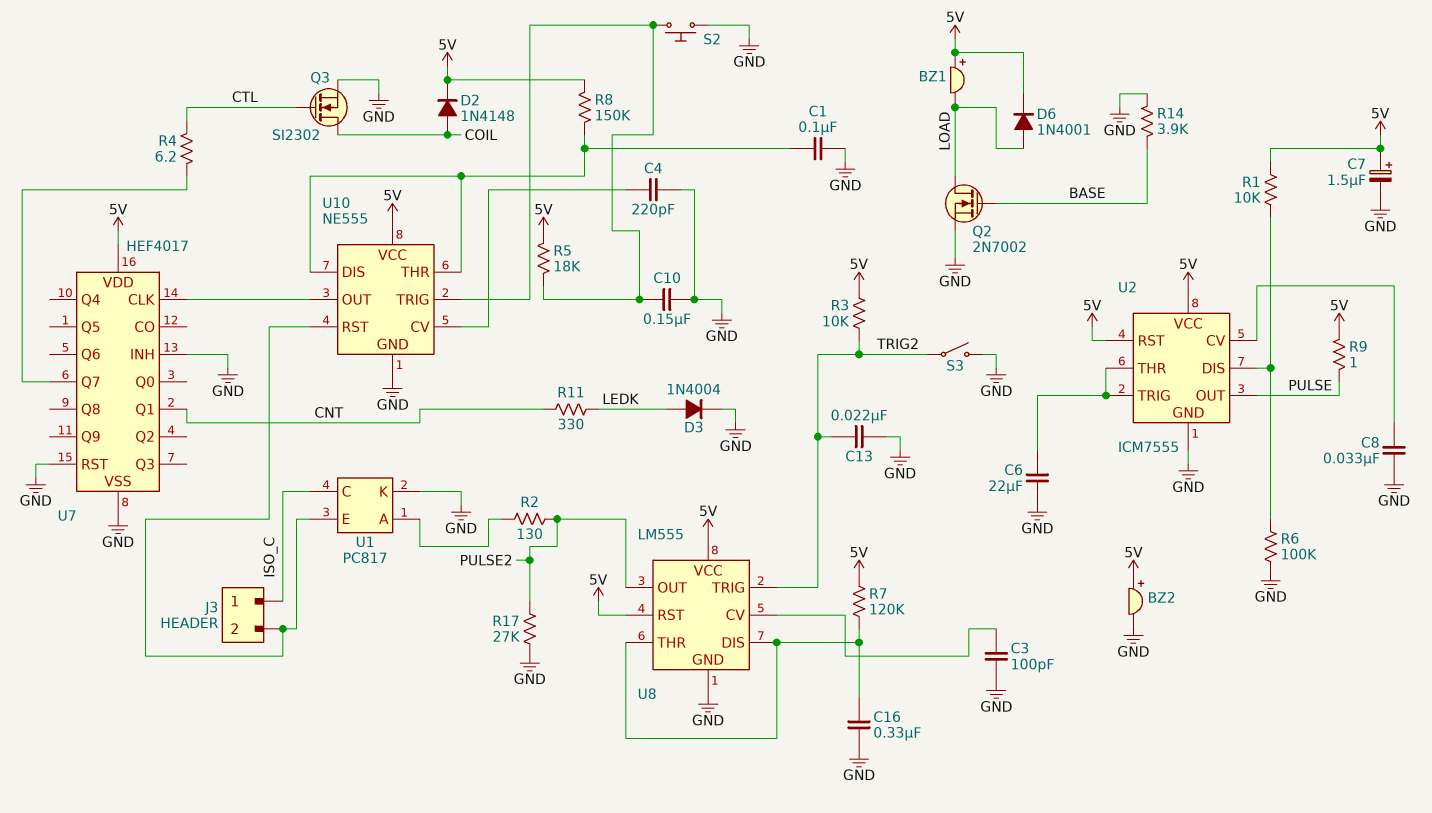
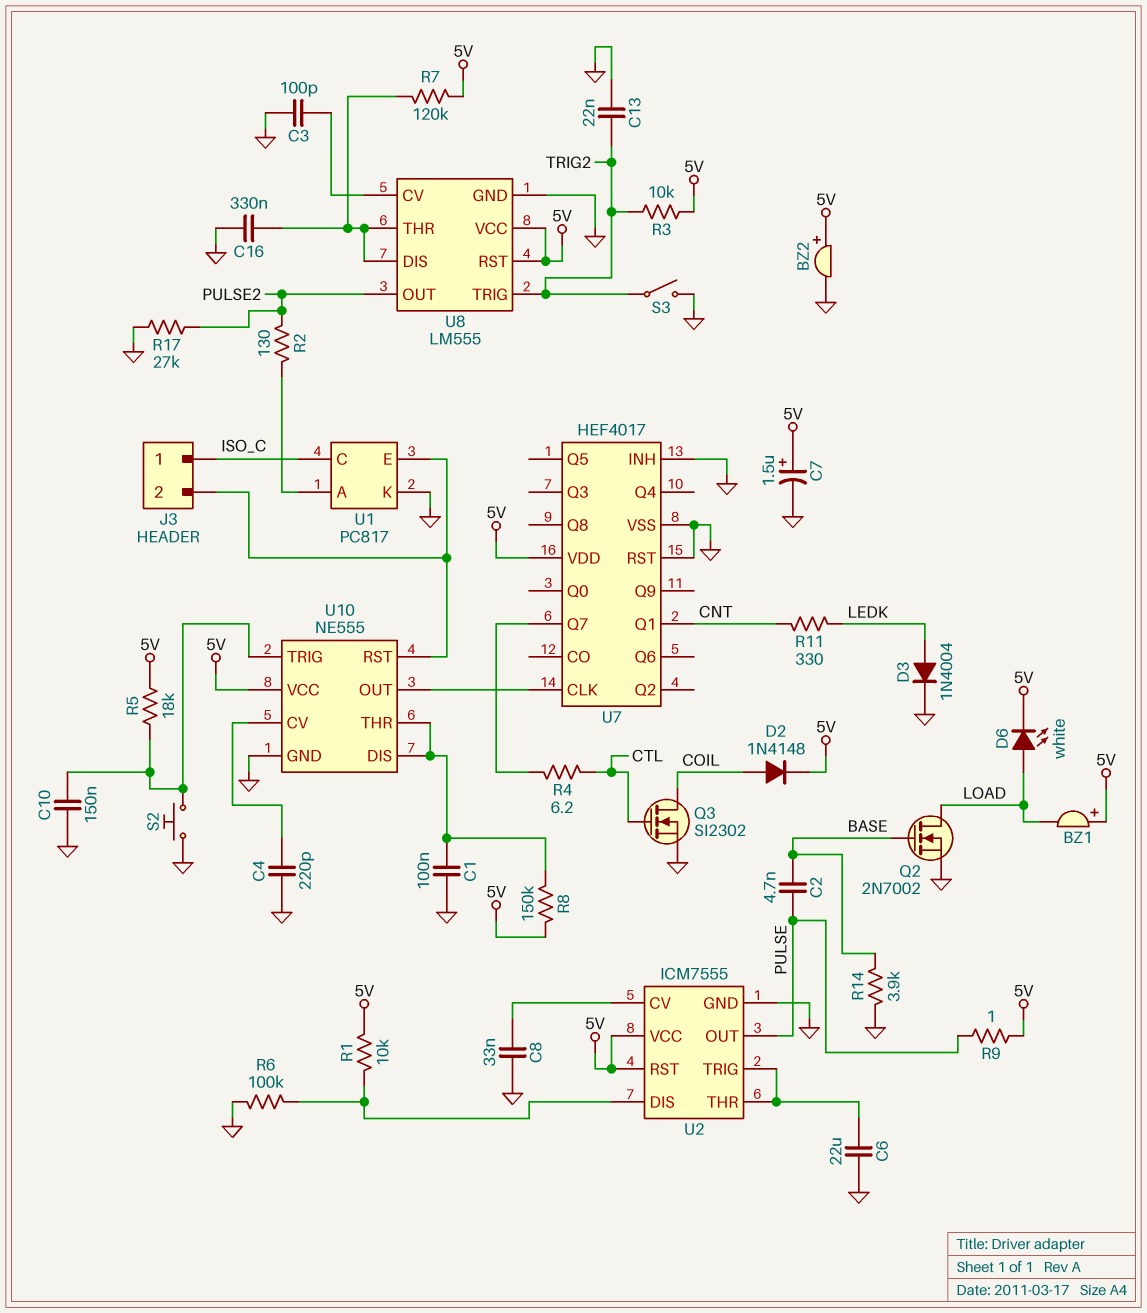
C2: none -> 4.7nF (BASE, PULSE)
D6: diode 1N4001 (A LOAD, K 5V) -> LED white (A LOAD, K 5V)

